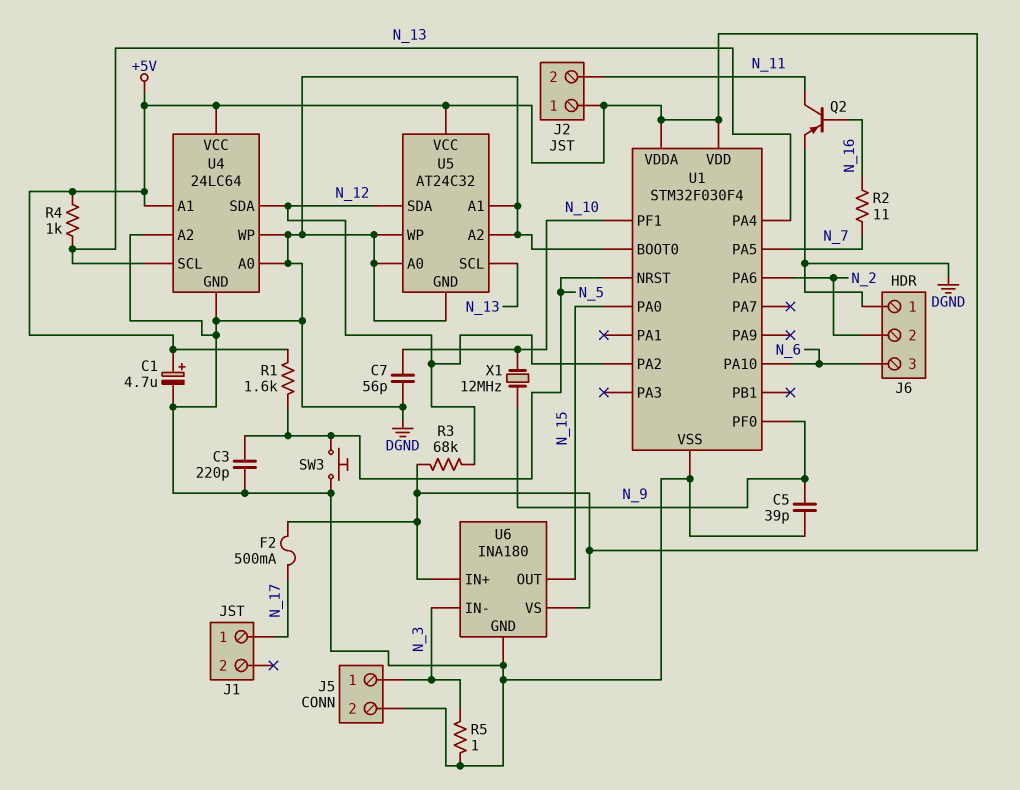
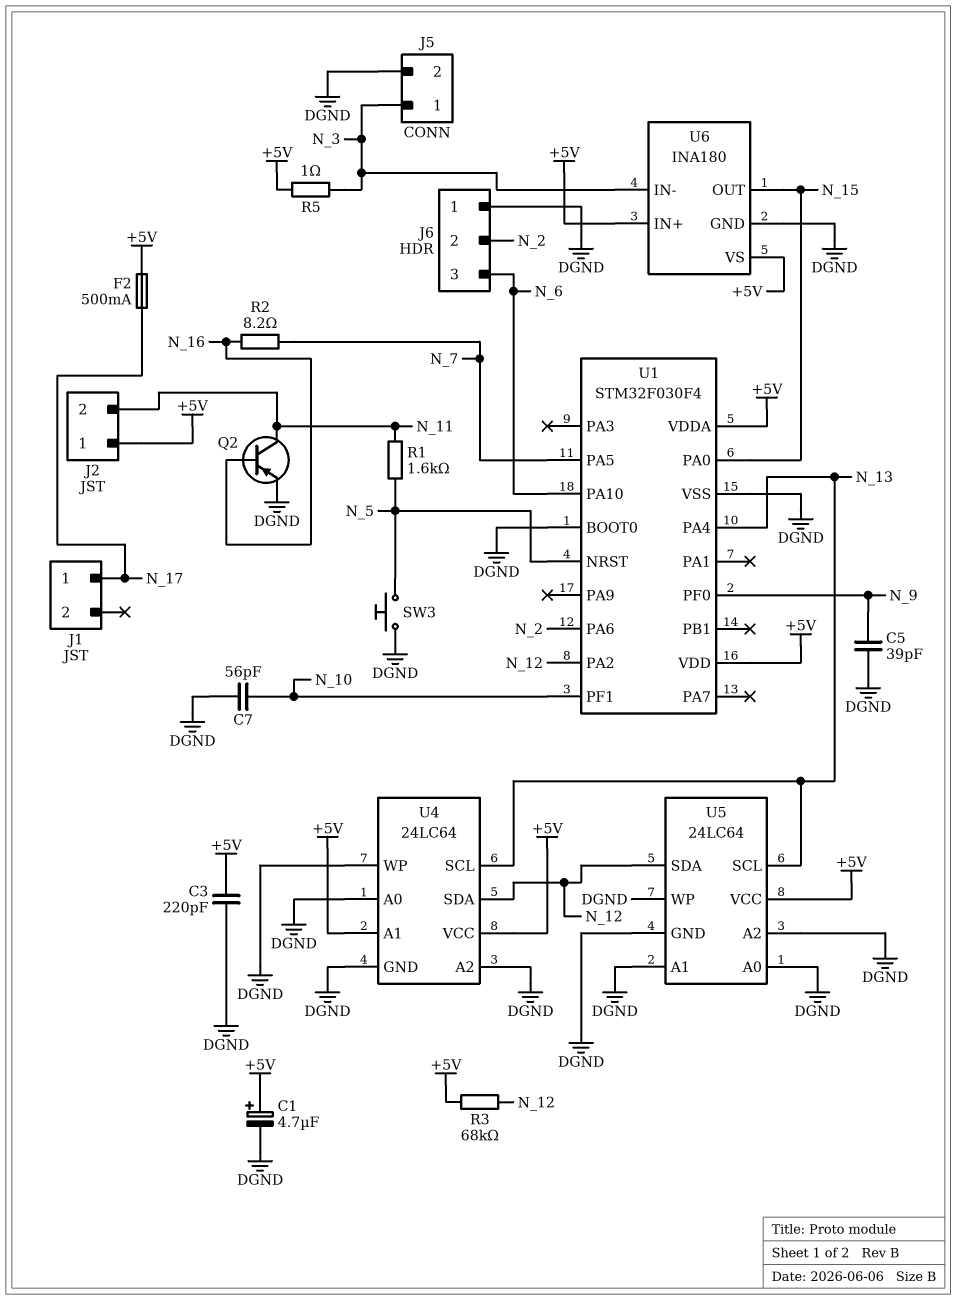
C3: 220pF (DGND, N_5) -> 220pF (+5V, DGND)
R1: 1.6k (+5V, N_5) -> 1.6k (N_5, N_11)
R2: 11 (N_7, N_16) -> 8.2 (N_7, N_16)
R4: 1k (+5V, N_13) -> none
R5: 1 (DGND, N_3) -> 1 (+5V, N_3)
U5: AT24C32 -> 24LC64
X1: 12MHz (N_9, N_10) -> none

